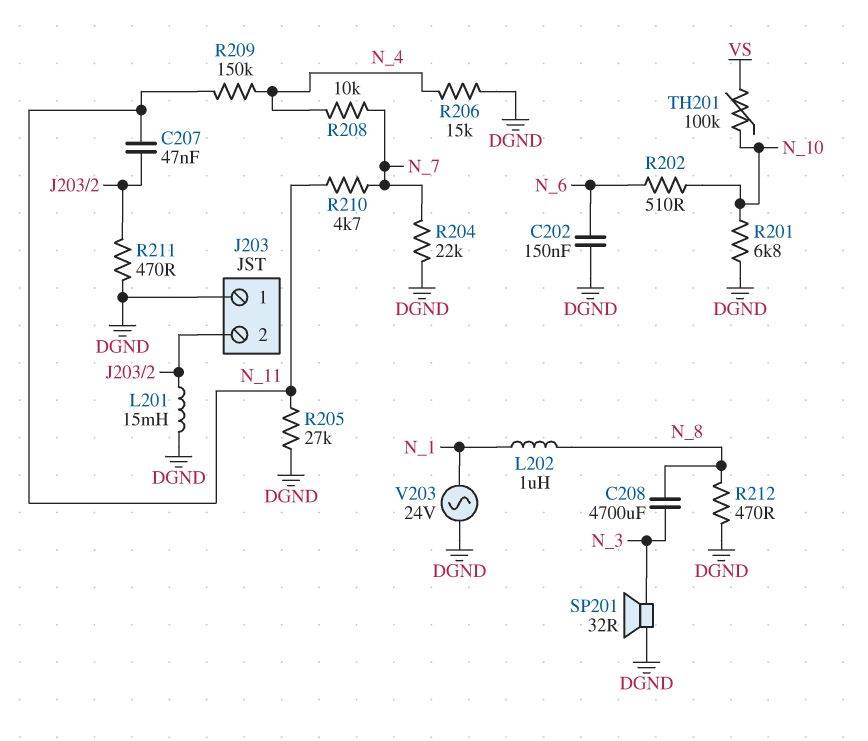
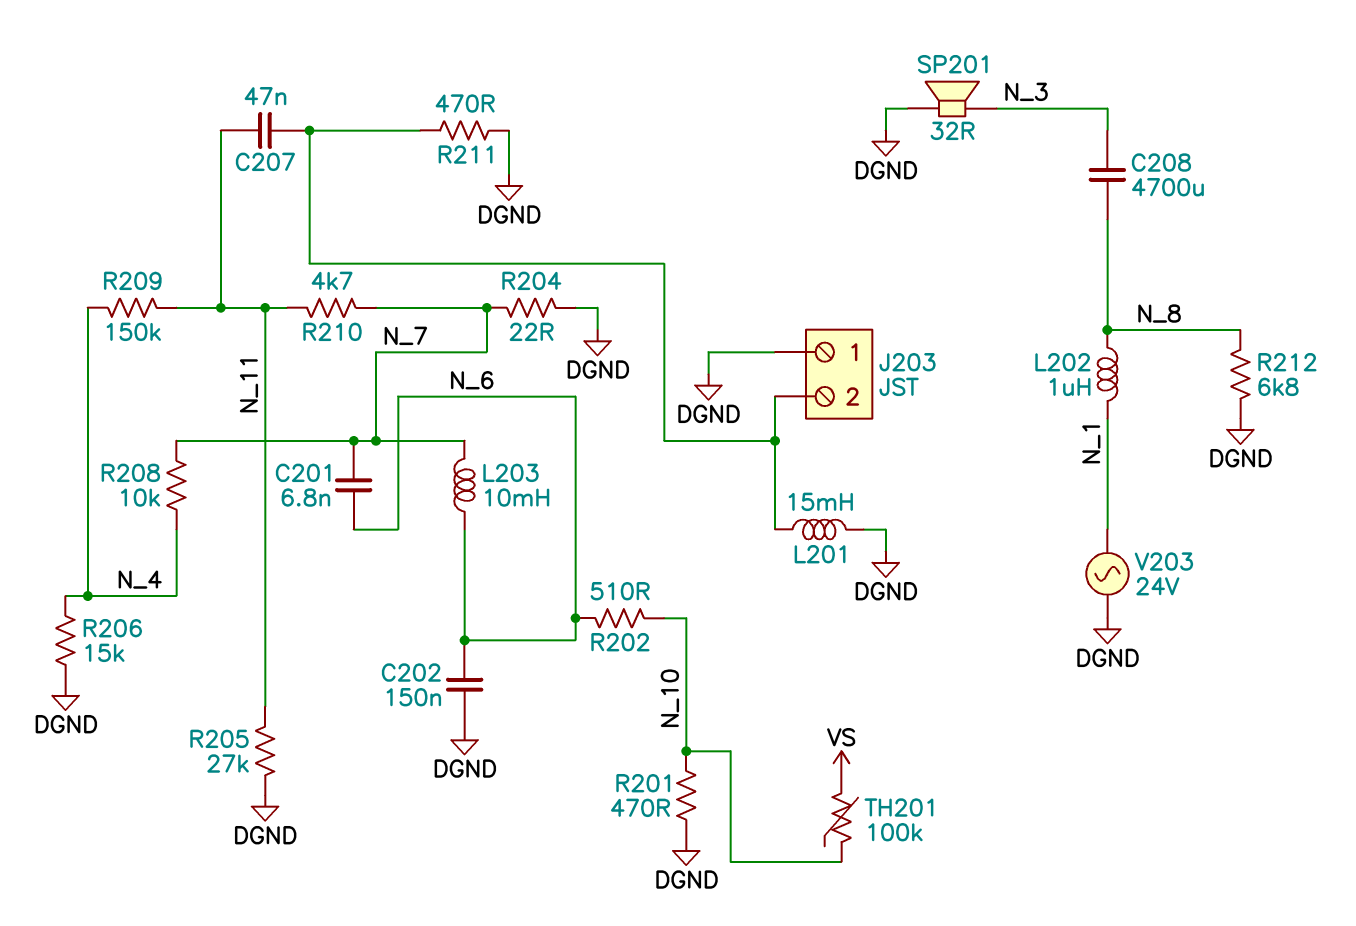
C201: none -> 6.8nF (N_6, N_7)
L203: none -> 10mH (N_6, N_7)
R201: 6.8k (DGND, N_10) -> 470 (DGND, N_10)
R204: 22k (DGND, N_7) -> 22 (DGND, N_7)
R212: 470 (DGND, N_8) -> 6.8k (DGND, N_8)

